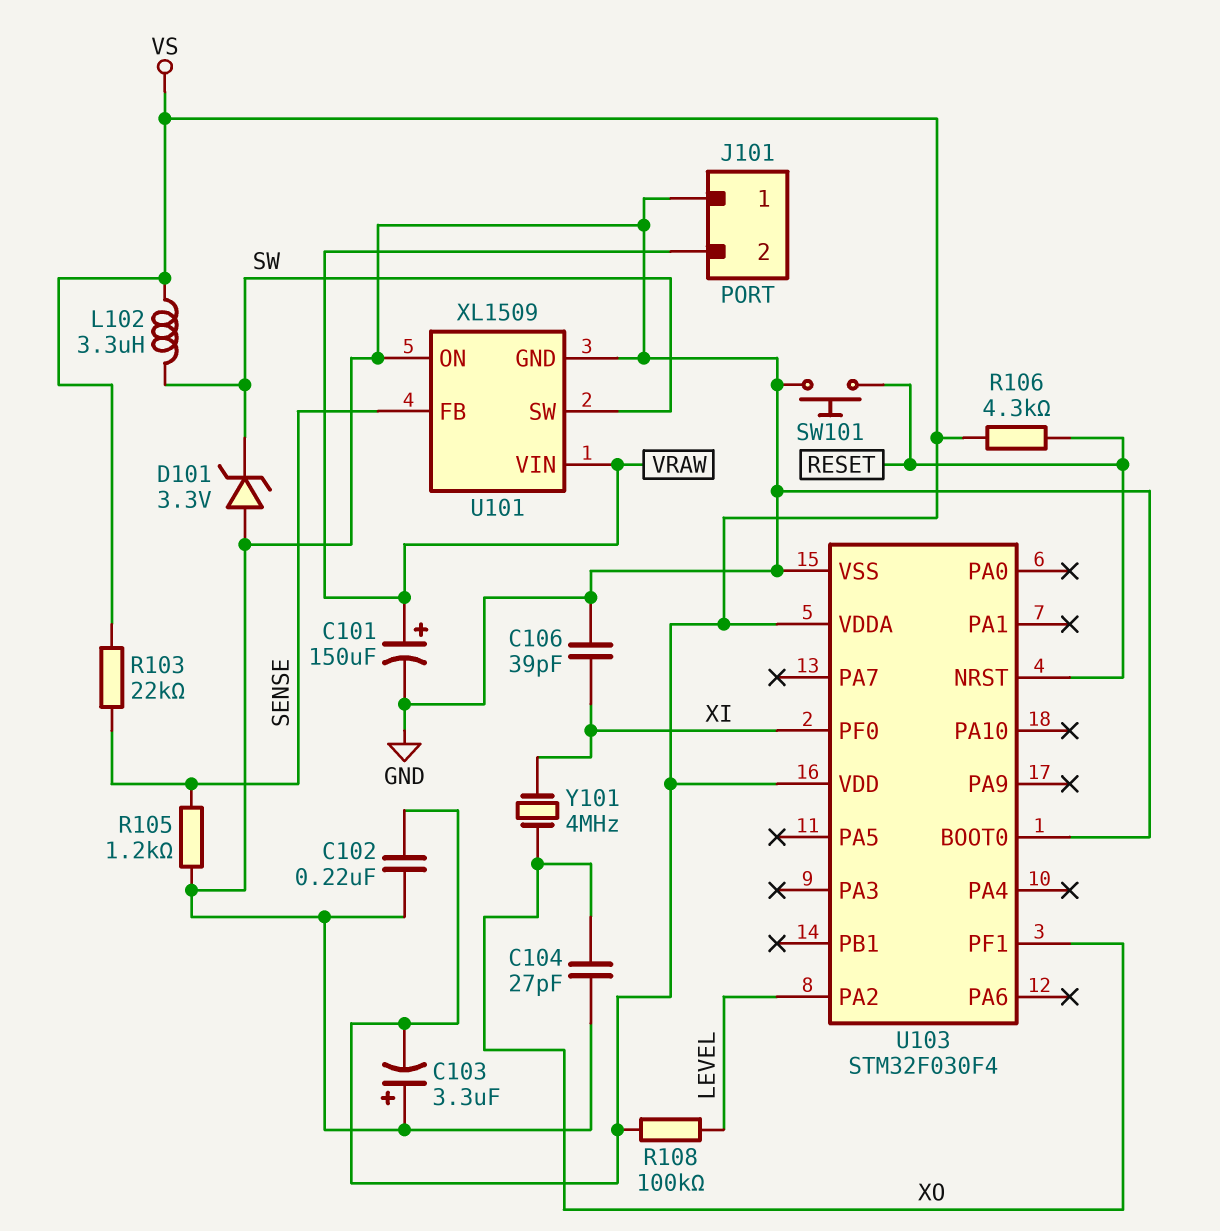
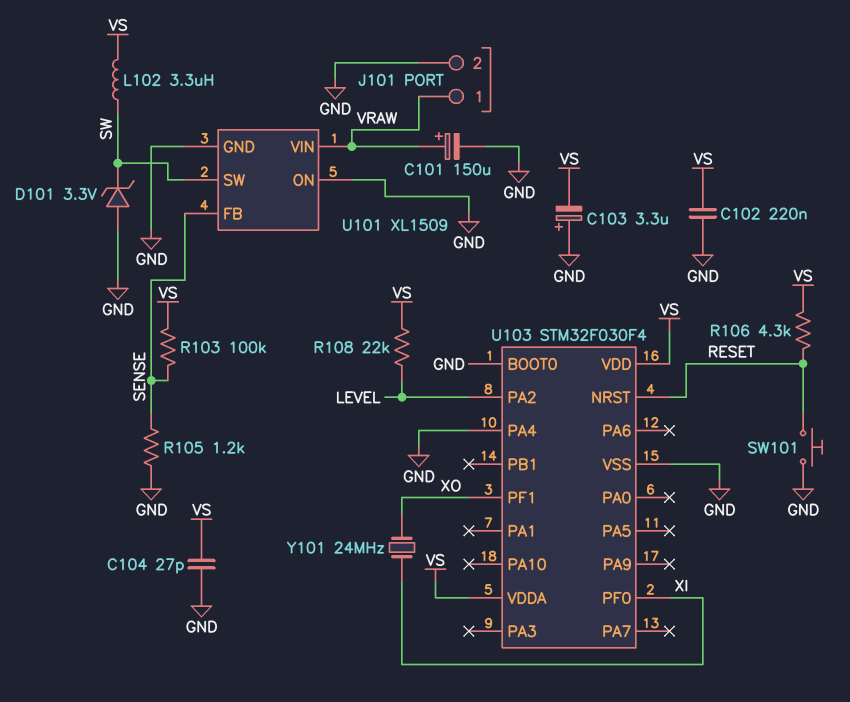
C104: 27pF (GND, XO) -> 27pF (GND, VS)
C106: 39pF (GND, XI) -> none
J101 pin 1: GND -> VRAW
J101 pin 2: VRAW -> GND
R103: 22k (SENSE, VS) -> 100k (SENSE, VS)
R108: 100k (LEVEL, VS) -> 22k (LEVEL, VS)
U103 pin PA4: none -> GND
Y101: 4MHz (XI, XO) -> 24MHz (XI, XO)

